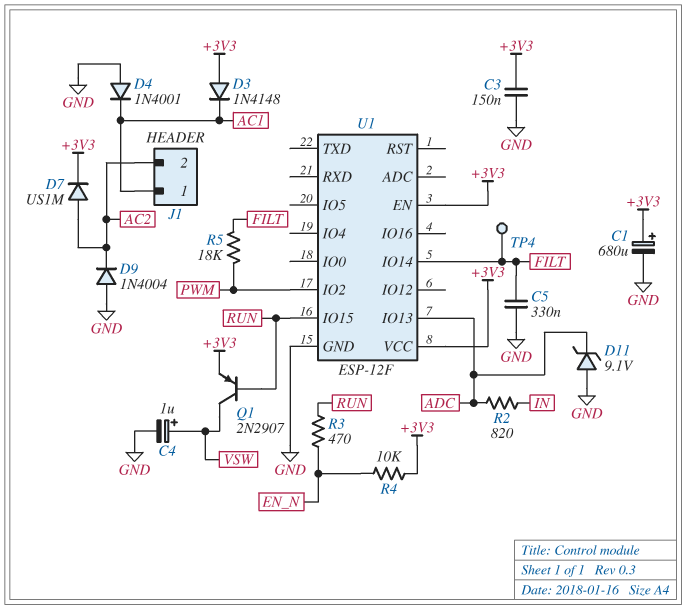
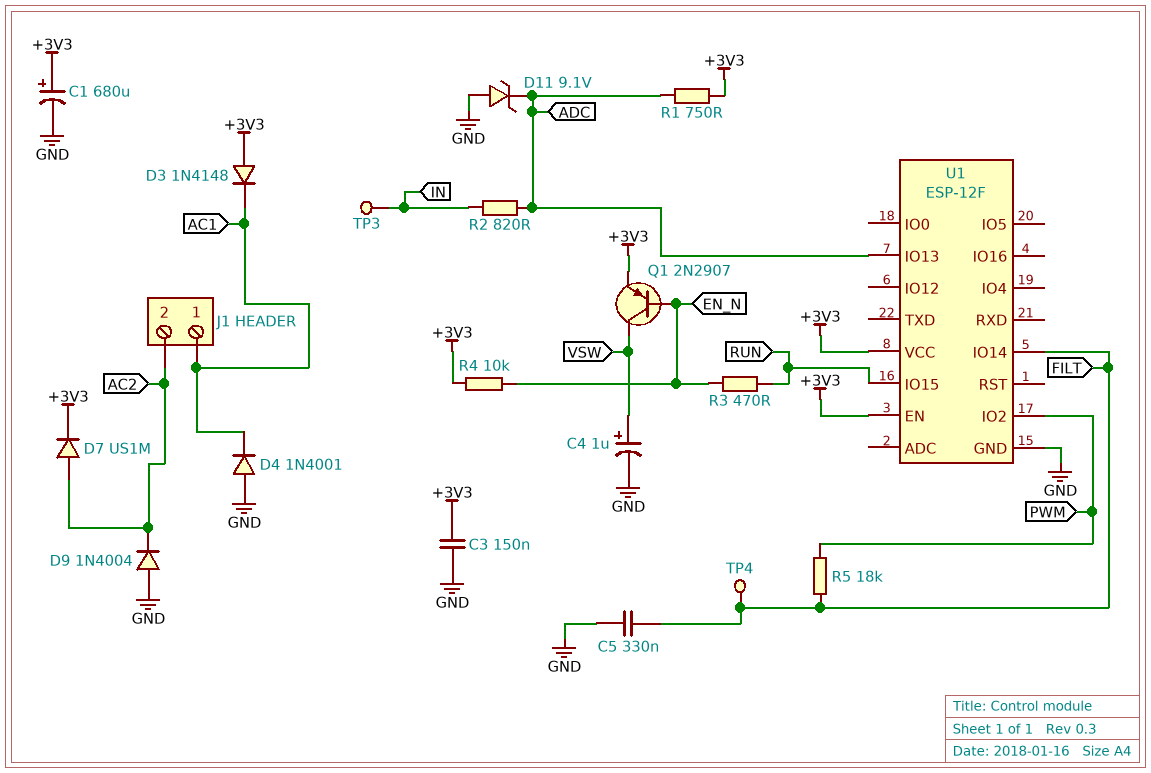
Q1: PNP 2N2907 (B RUN, C VSW, E +3V3) -> PNP 2N2907 (B EN_N, C VSW, E +3V3)
R1: none -> 750 (+3V3, ADC)
TP3: none -> test point (IN)

